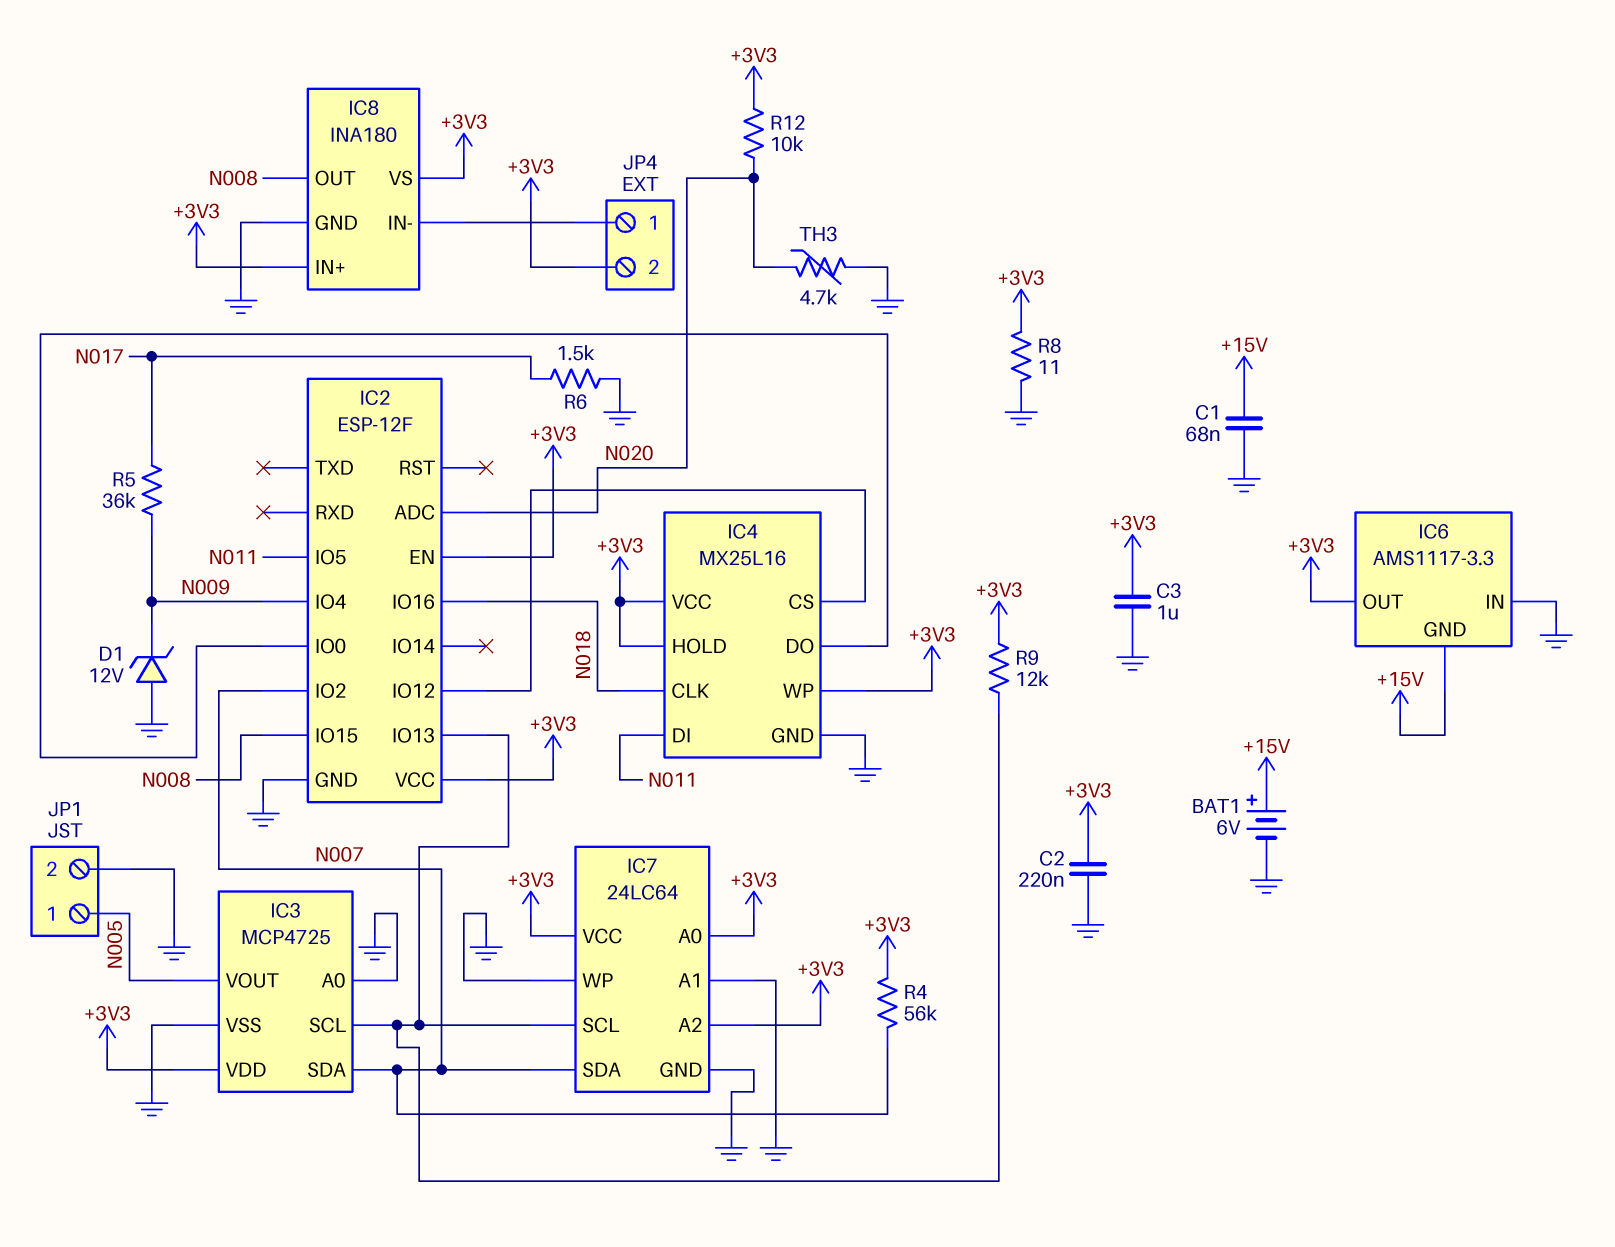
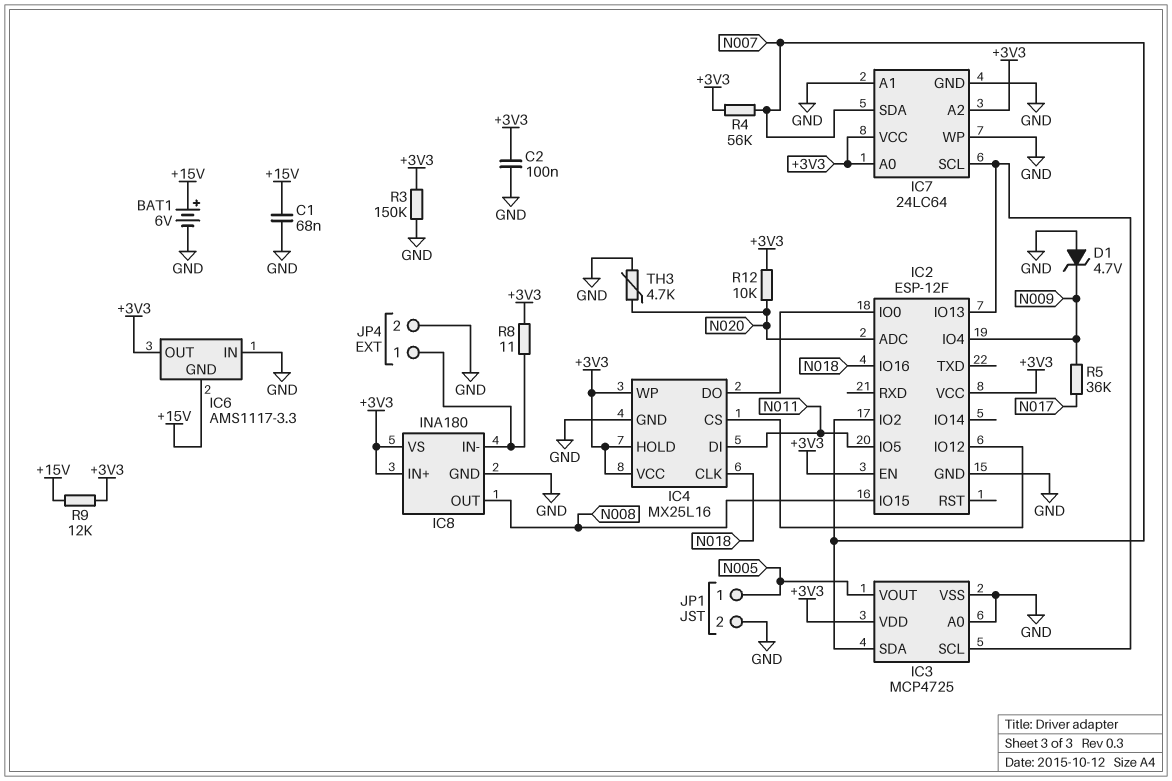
C2: 220nF (+3V3, GND) -> 100nF (+3V3, GND)
C3: 1uF (+3V3, GND) -> none
D1: zener 12V (A GND, K N009) -> zener 4.7V (A GND, K N009)
JP4 pin 2: +3V3 -> GND
R3: none -> 150k (+3V3, GND)
R6: 1.5k (GND, N017) -> none
R8: 11 (+3V3, GND) -> 11 (+3V3, IC8/IN-)
R9: 12k (+3V3, IC2/IO13) -> 12k (+3V3, +15V)

